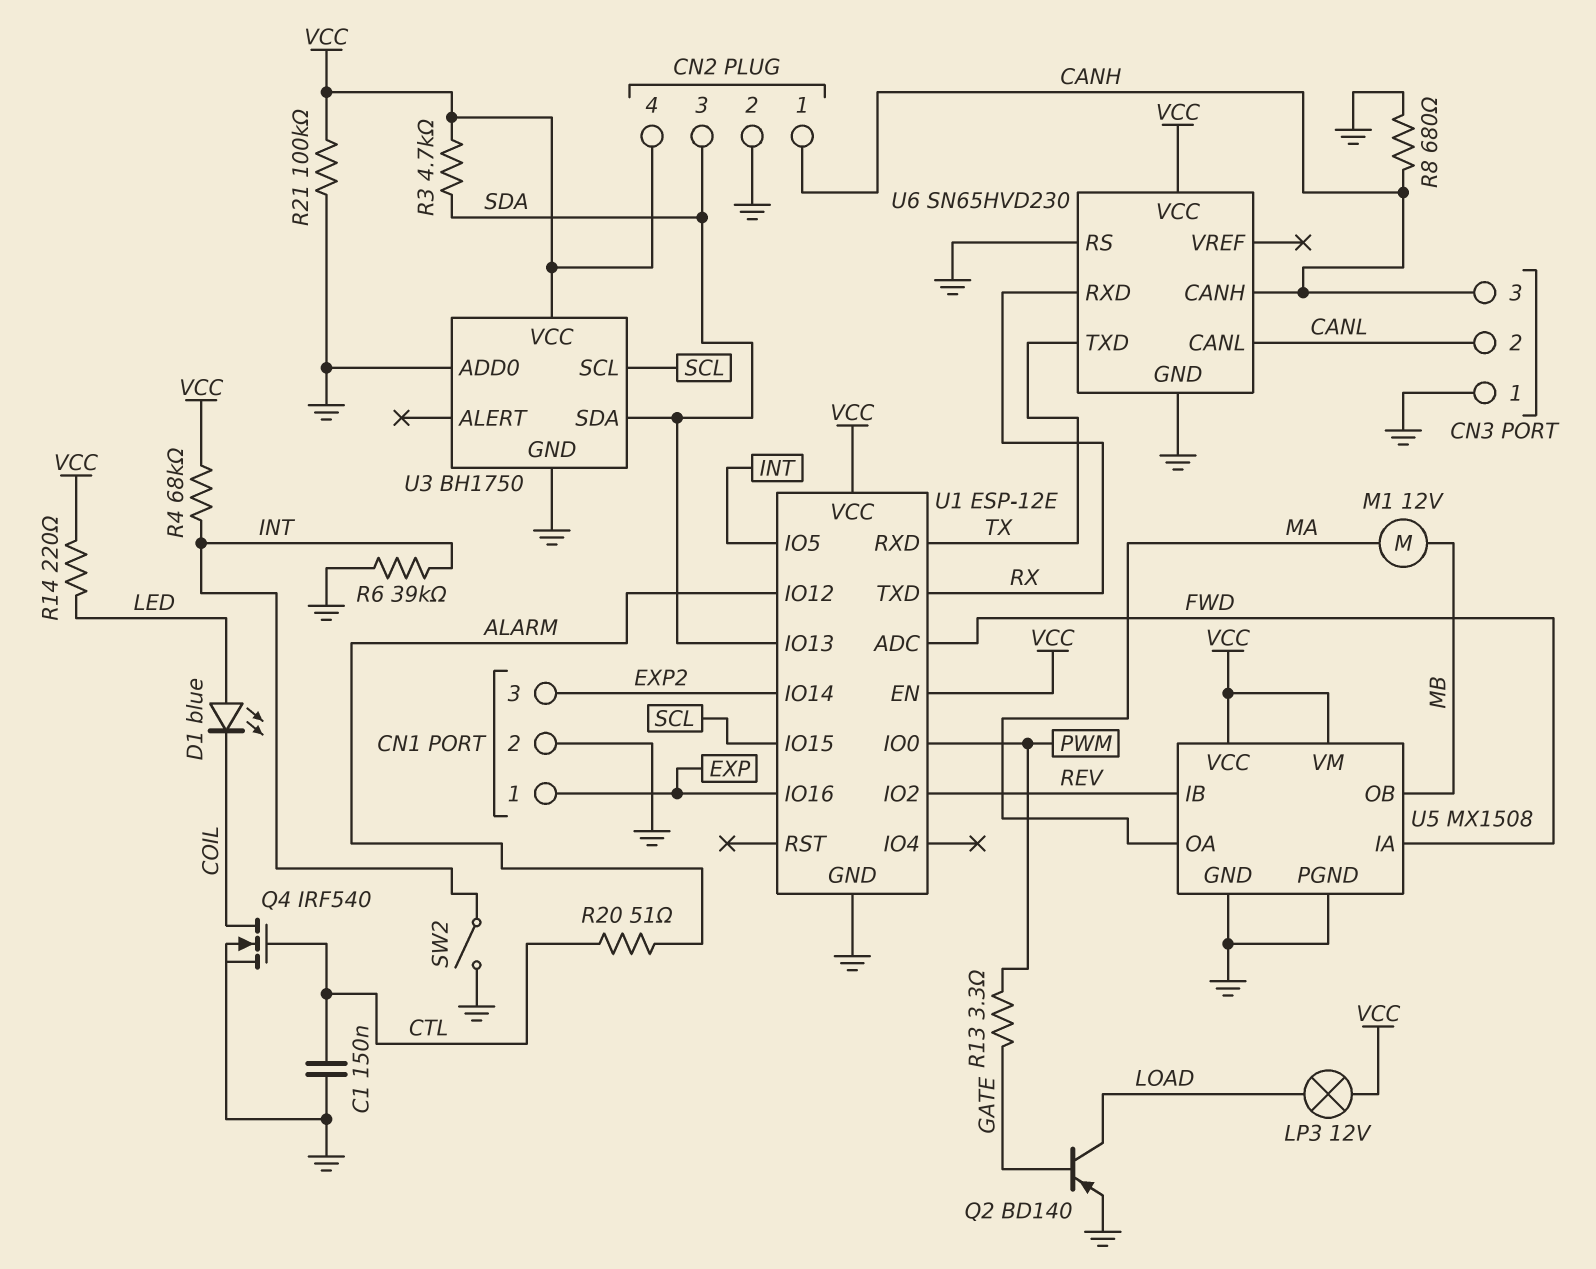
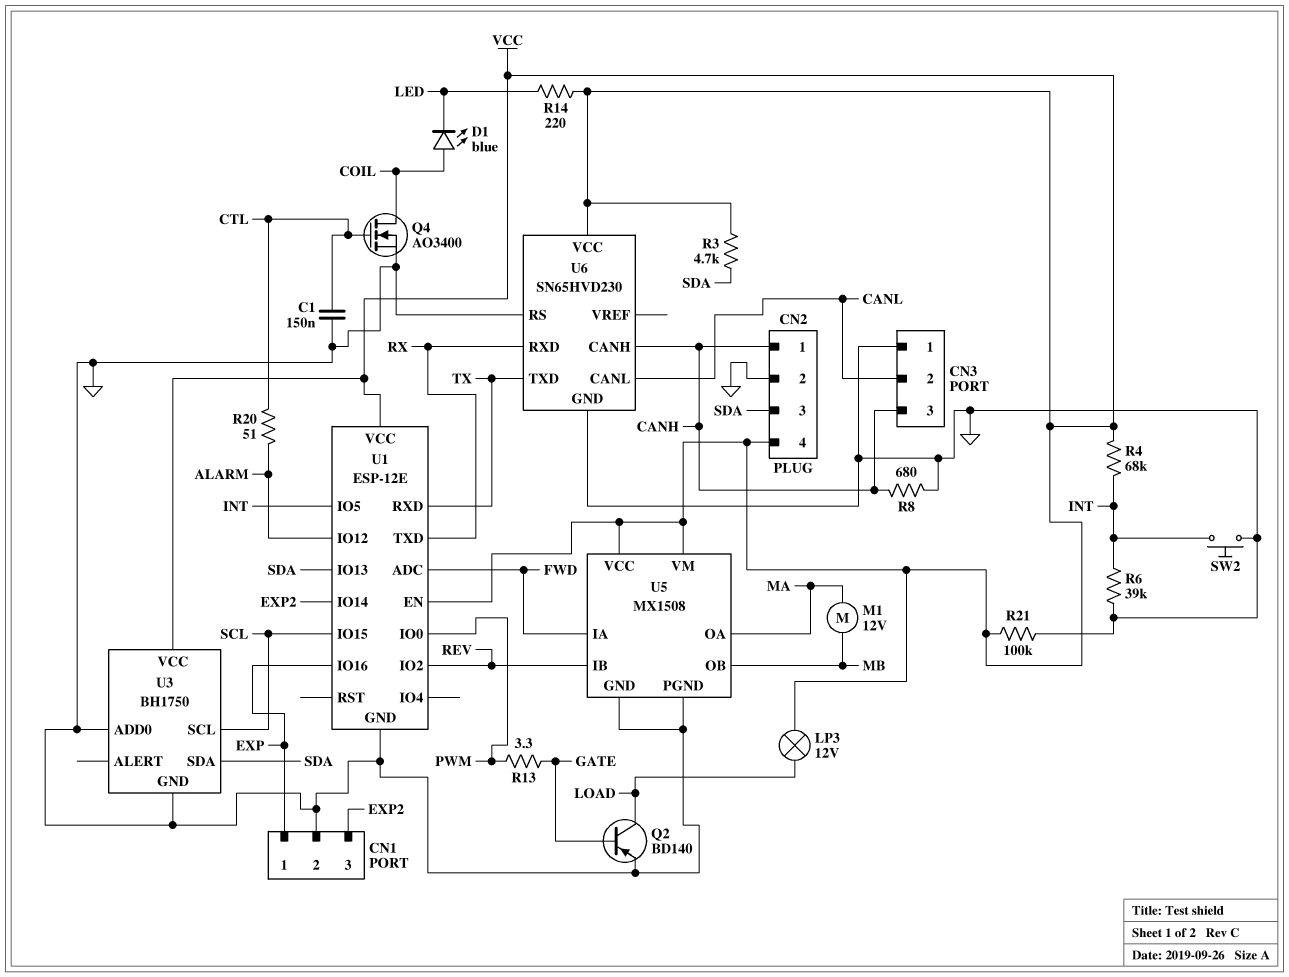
D1: LED blue (A LED, K COIL) -> LED blue (A COIL, K LED)
Q4: NMOS IRF540 (G CTL, D COIL, S GND) -> NMOS AO3400 (G CTL, D COIL, S GND)
SW2: switch (GND, INT) -> button (GND, INT)

